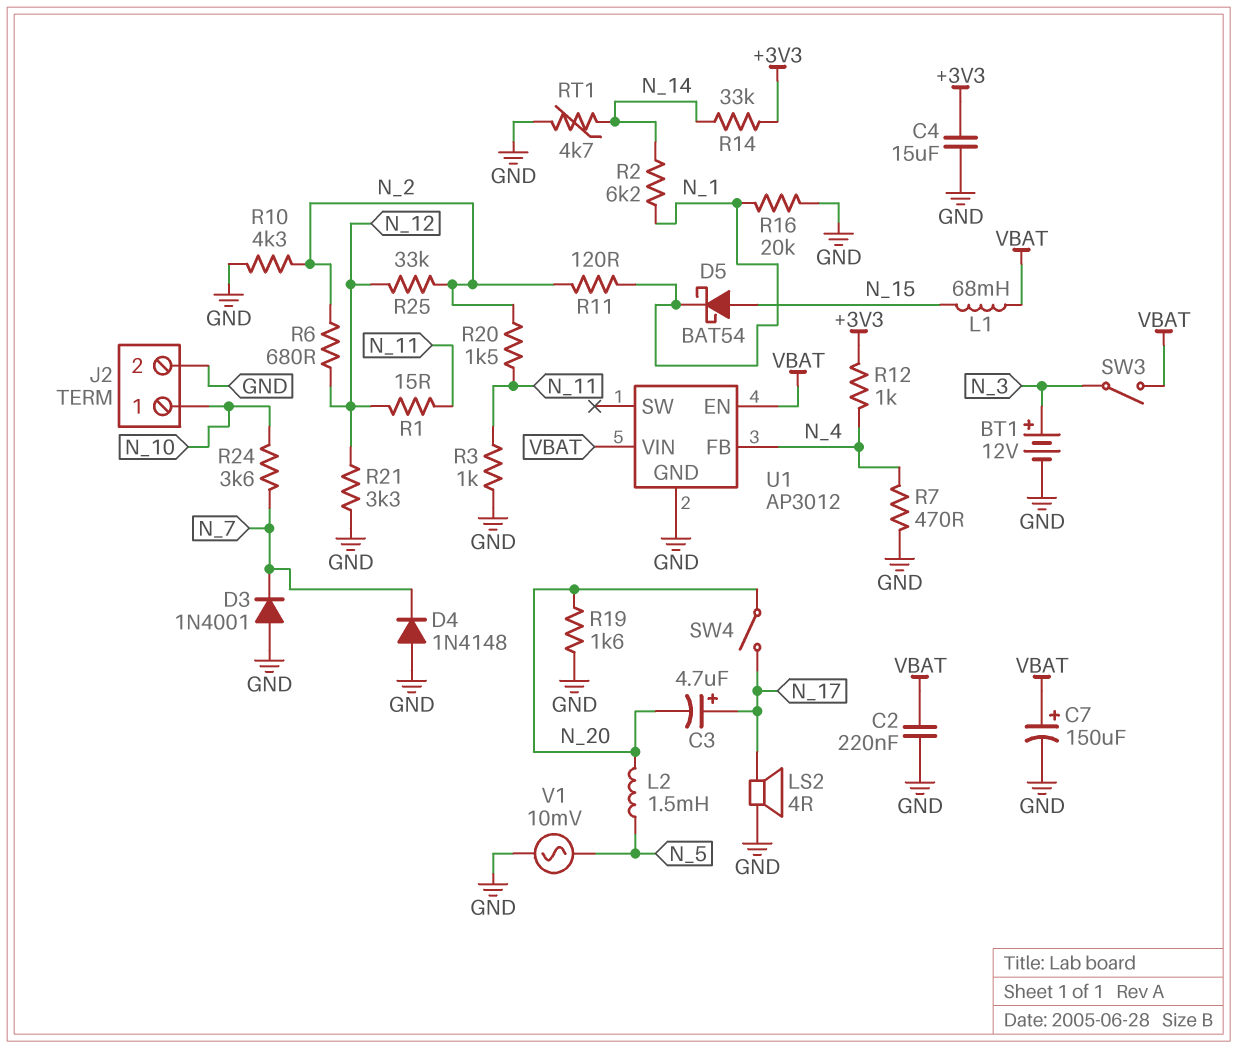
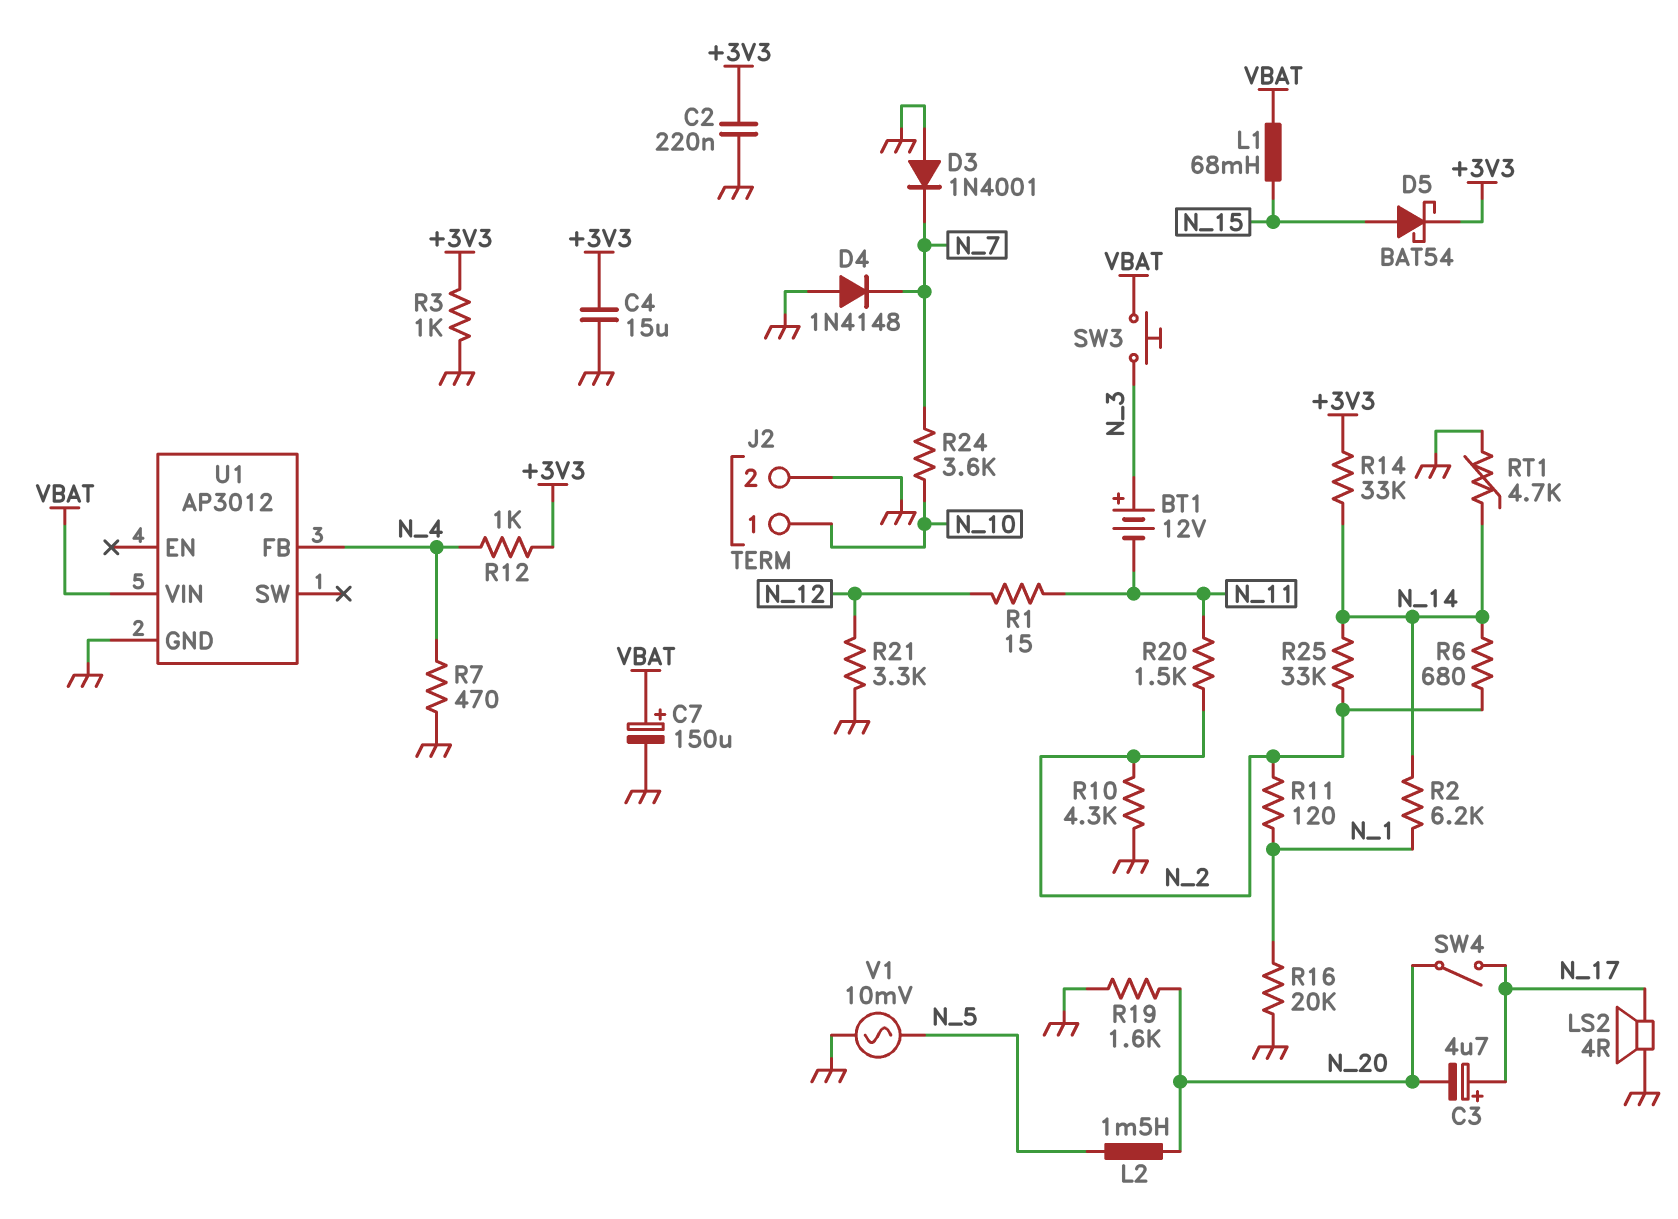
BT1: 12V (plus N_3, minus GND) -> 12V (plus N_3, minus N_11)
C2: 220nF (GND, VBAT) -> 220nF (+3V3, GND)
D5: schottky BAT54 (A N_15, K N_1) -> schottky BAT54 (A N_15, K +3V3)
R3: 1k (GND, N_11) -> 1k (+3V3, GND)
R6: 680 (N_2, N_12) -> 680 (N_2, N_14)
R25: 33k (N_2, N_12) -> 33k (N_2, N_14)
SW3: switch (N_3, VBAT) -> button (N_3, VBAT)
U1 pin EN: VBAT -> none

